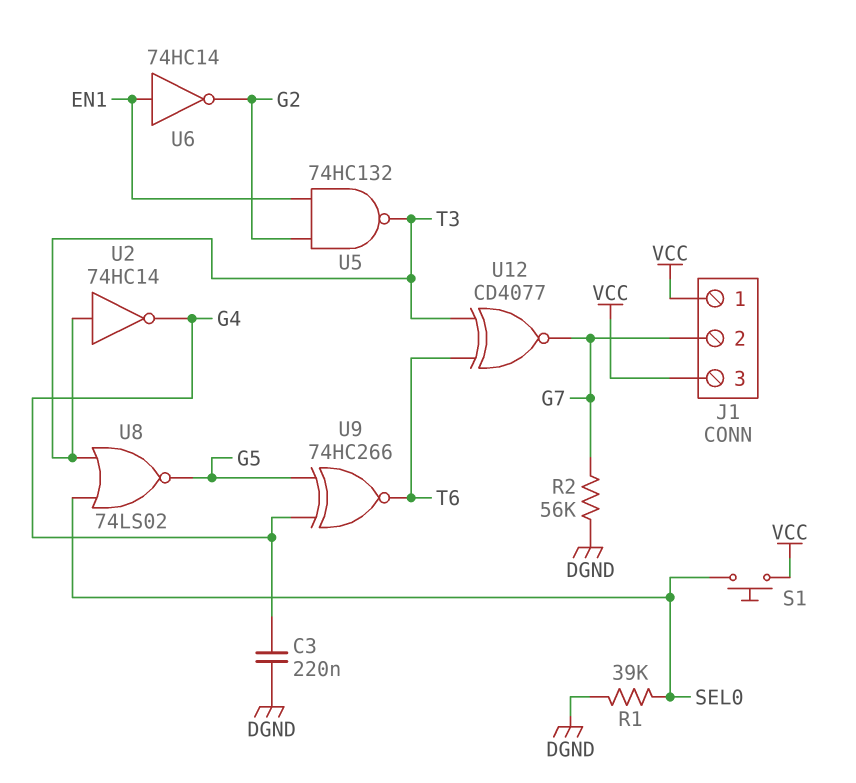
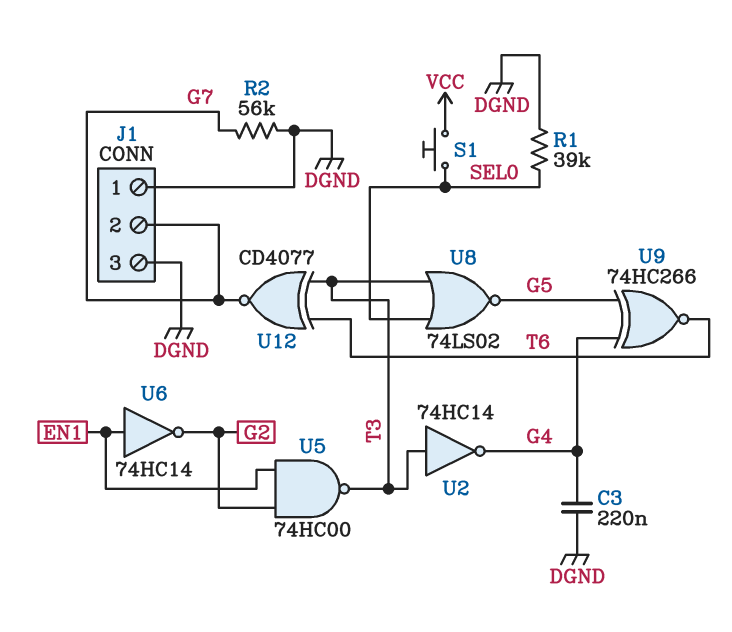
J1 pin 1: VCC -> DGND
J1 pin 3: VCC -> DGND
U5: NAND 74HC132 (in EN1, in G2, out T3) -> NAND 74HC00 (in EN1, in G2, out T3)

